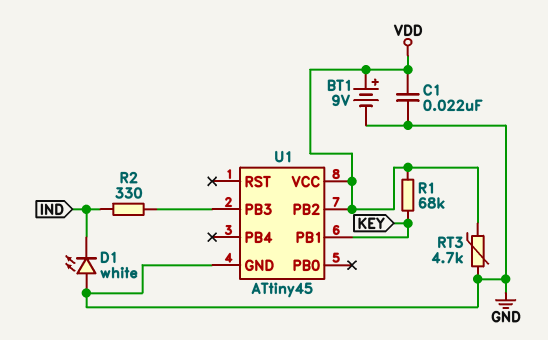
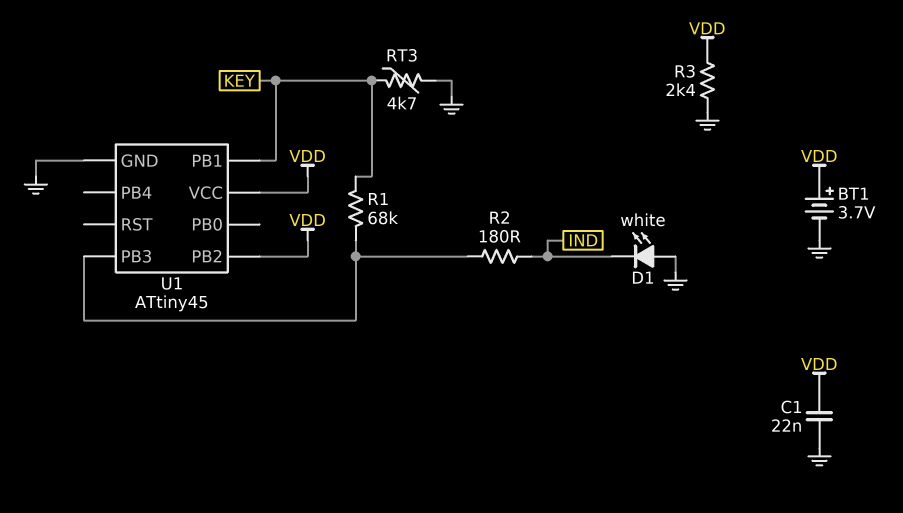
BT1: 9V (plus VDD, minus GND) -> 3.7V (plus VDD, minus GND)
R1: 68k (KEY, VDD) -> 68k (KEY, U1/PB3)
R2: 330 (IND, U1/PB3) -> 180 (IND, U1/PB3)
R3: none -> 2.4k (GND, VDD)
RT3: 4.7k (GND, VDD) -> 4.7k (GND, KEY)

